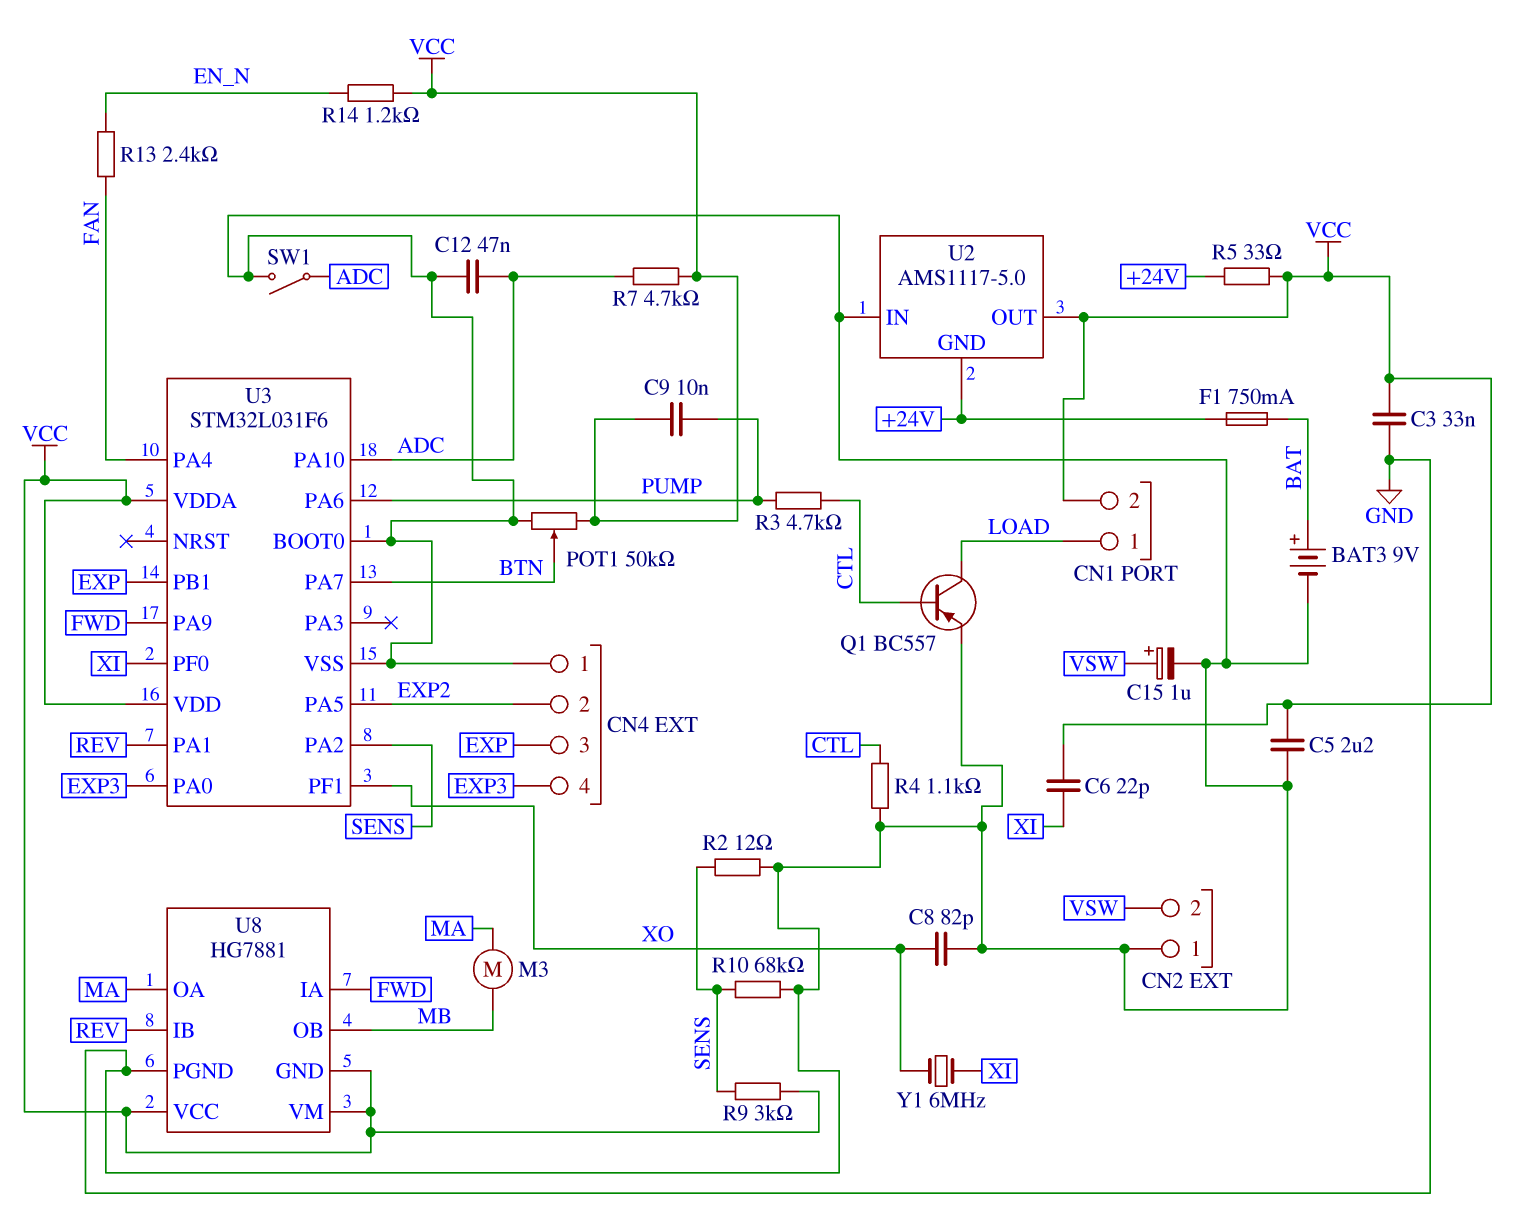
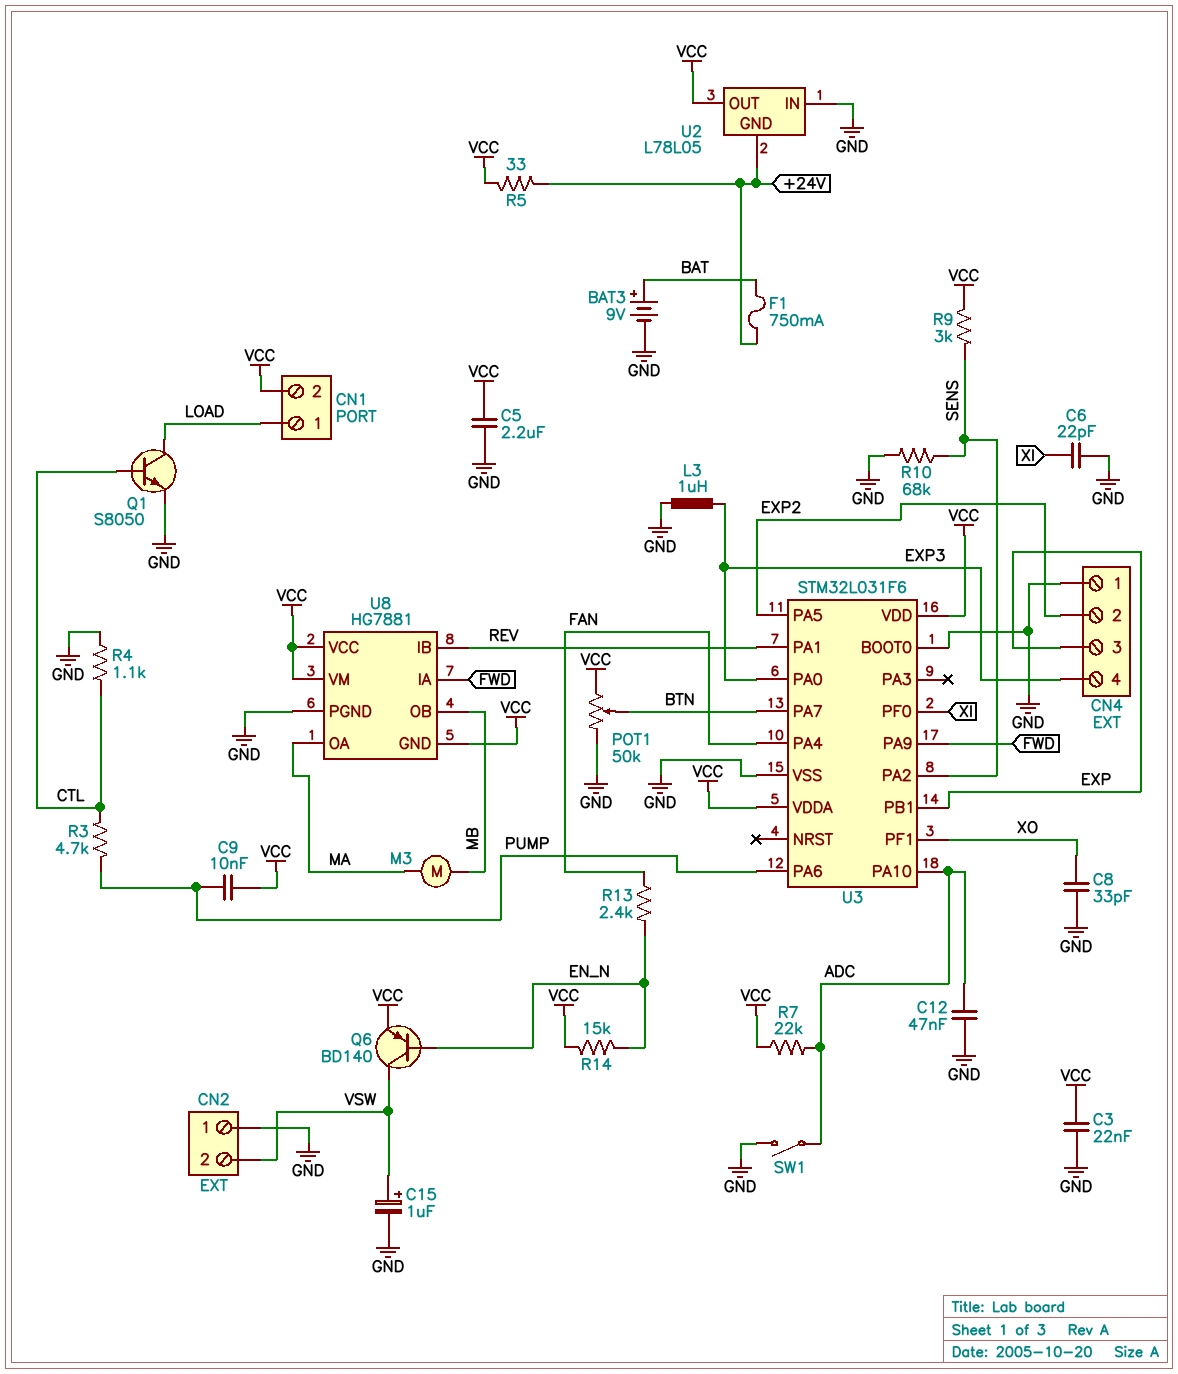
C3: 33nF (GND, VCC) -> 22nF (GND, VCC)
C6: 22pF (VCC, XI) -> 22pF (GND, XI)
C8: 82pF (GND, XO) -> 33pF (GND, XO)
L3: none -> 1uH (EXP3, GND)
Q1: PNP BC557 (B CTL, C LOAD, E GND) -> NPN S8050 (B CTL, C LOAD, E GND)
Q6: none -> PNP BD140 (B EN_N, C VSW, E VCC)
R2: 12 (GND, SENS) -> none
R7: 4.7k (ADC, VCC) -> 22k (ADC, VCC)
R14: 1.2k (EN_N, VCC) -> 15k (EN_N, VCC)
U2: AMS1117-5.0 -> L78L05
Y1: 6MHz (XI, XO) -> none

